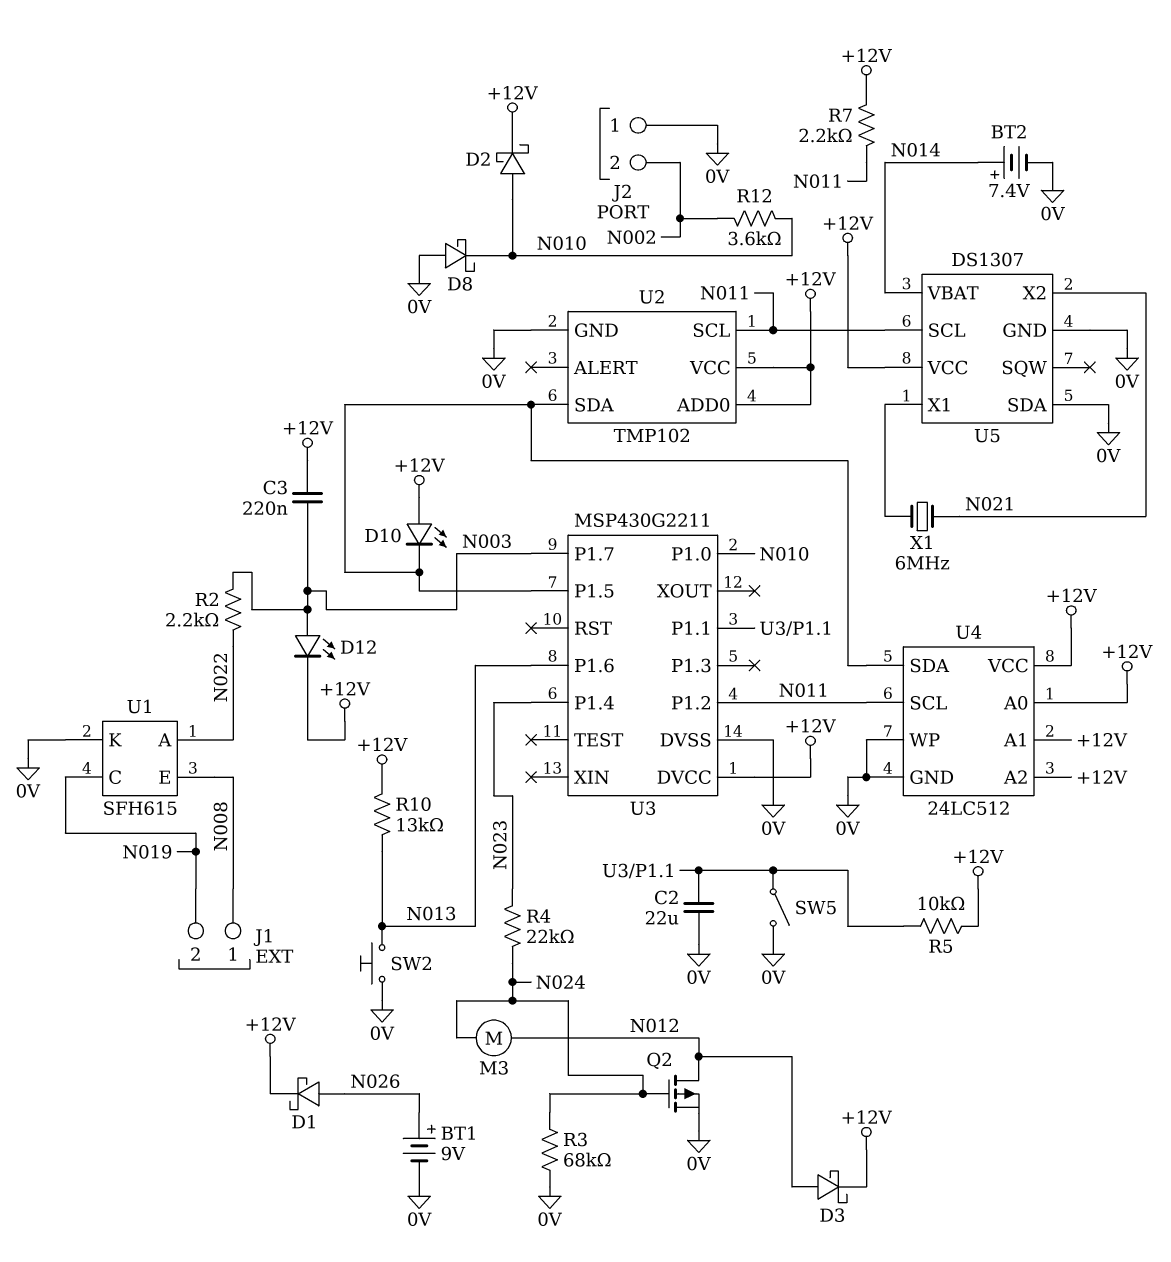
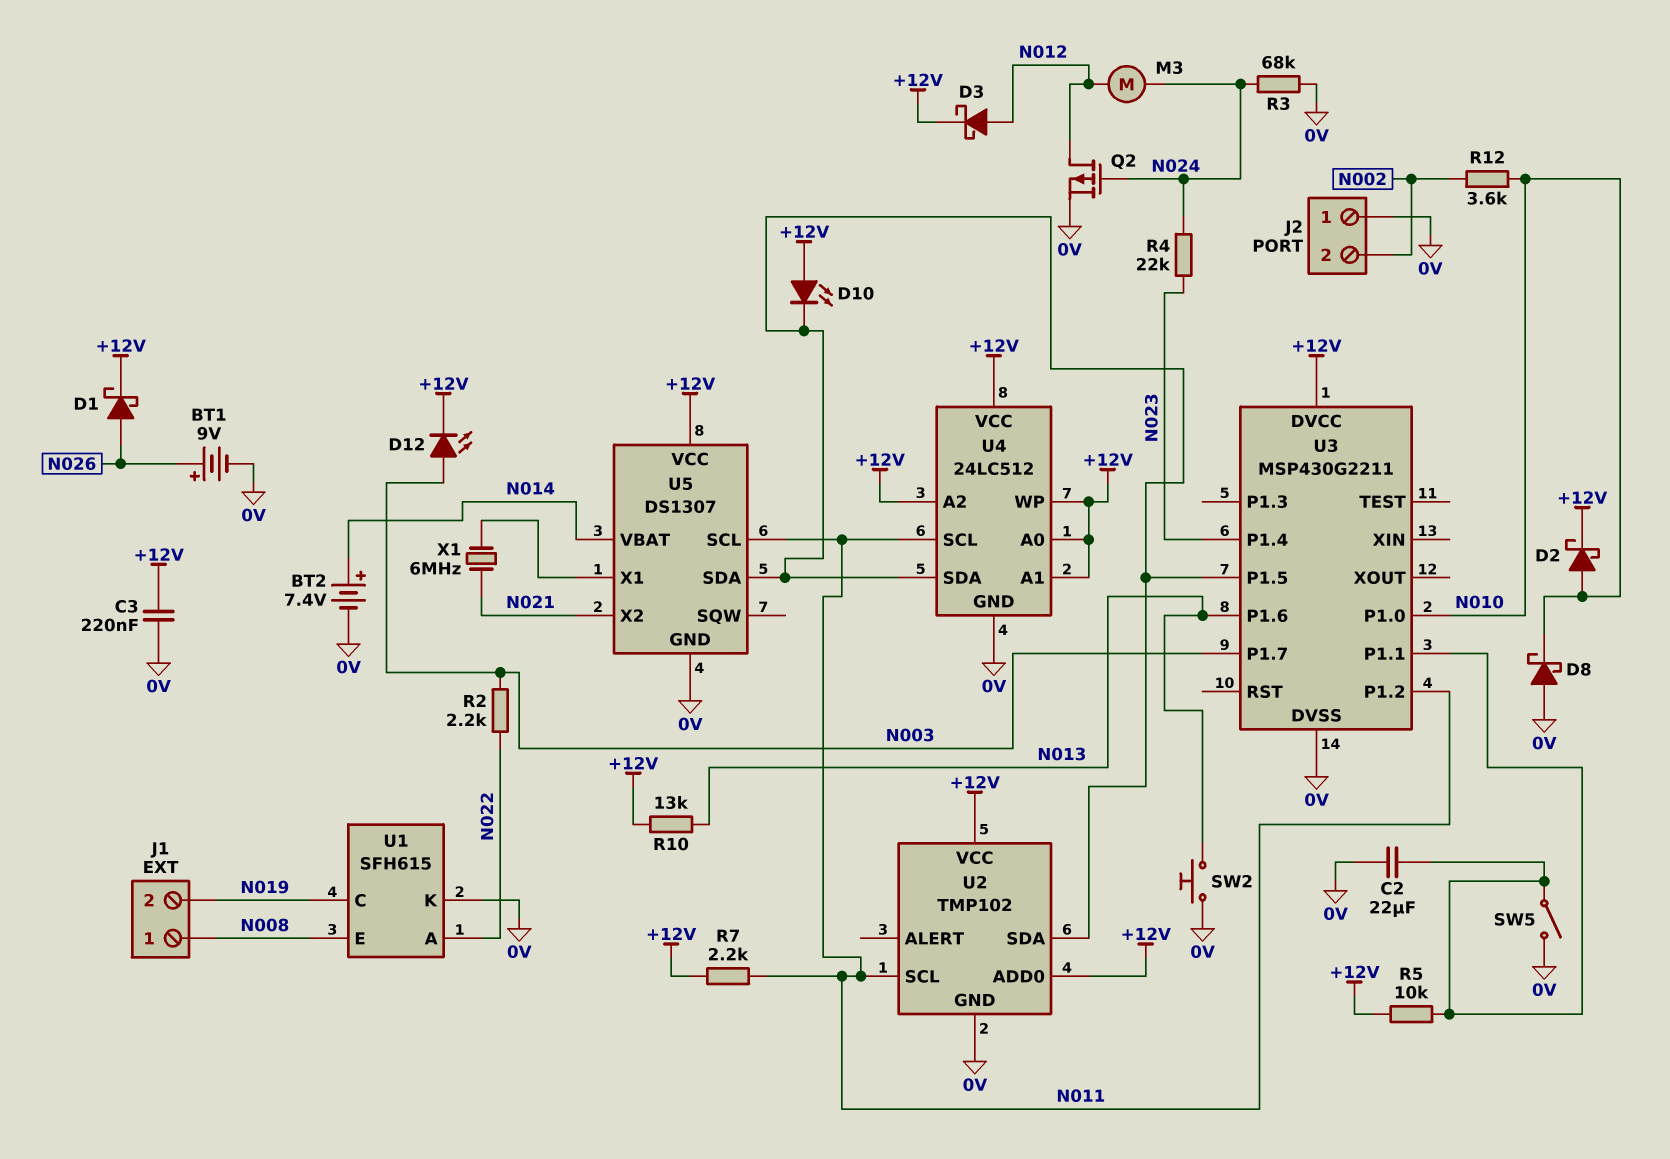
C3: 220nF (+12V, N003) -> 220nF (+12V, 0V)
U4 pin WP: 0V -> +12V
U5 pin SDA: 0V -> U2/SDA

